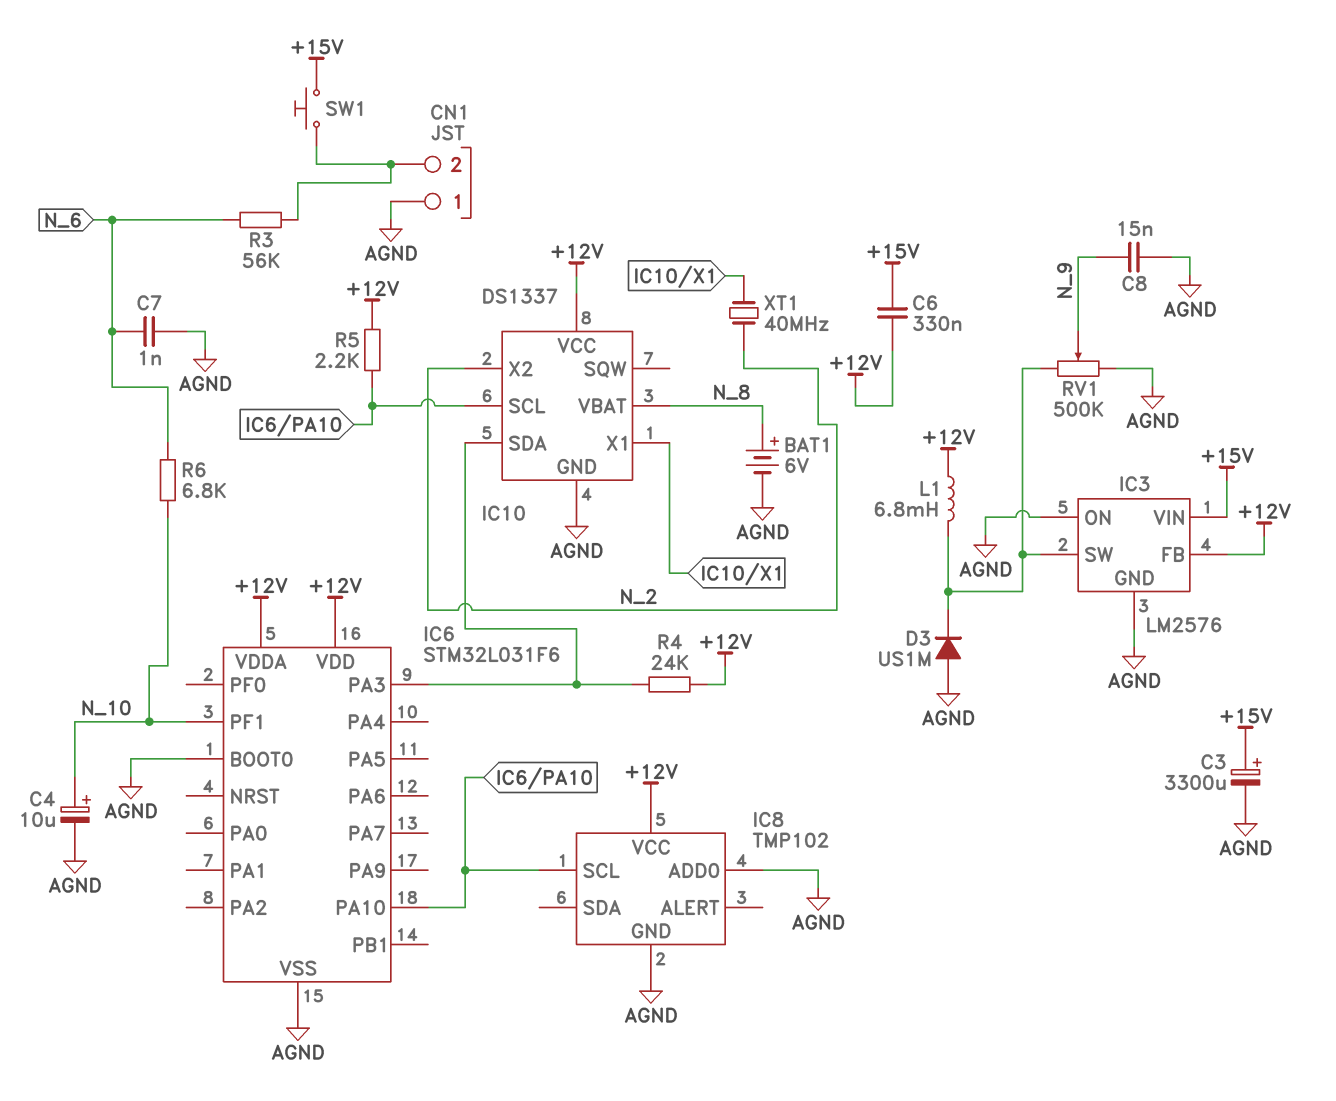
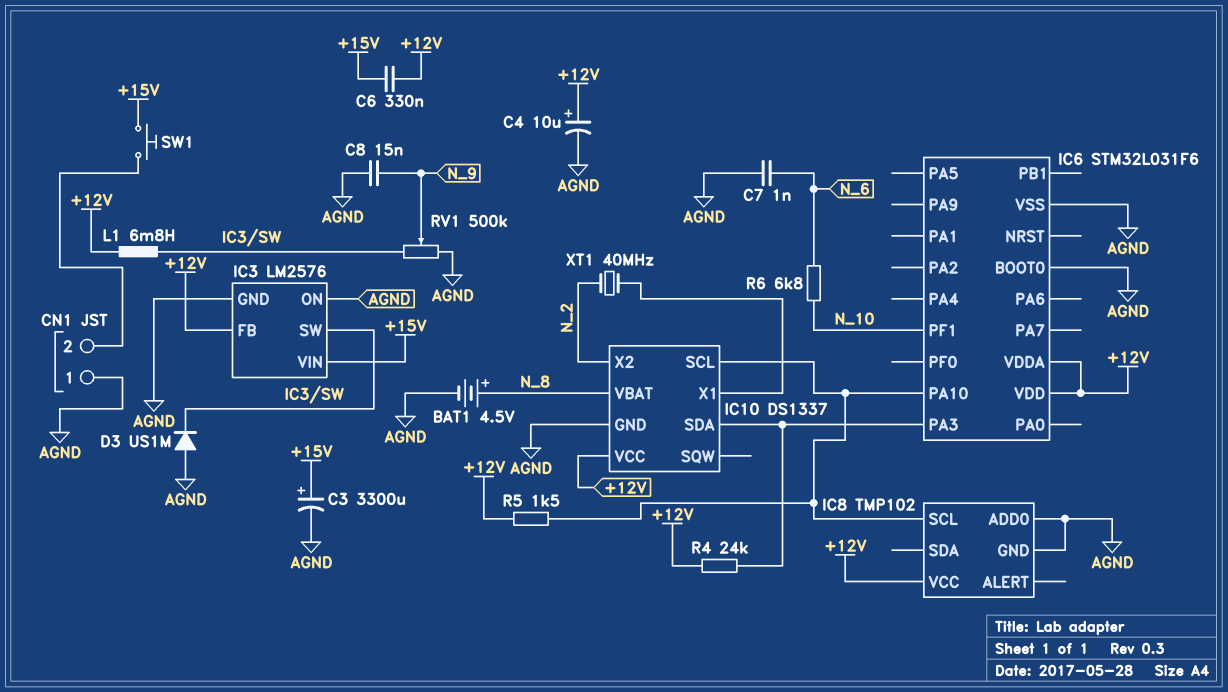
BAT1: 6V (plus N_8, minus AGND) -> 4.5V (plus N_8, minus AGND)
C4: 10uF (plus N_10, minus AGND) -> 10uF (plus +12V, minus AGND)
R3: 56k (CN1/2, N_6) -> none
R5: 2.2k (+12V, IC6/PA10) -> 1.5k (+12V, IC6/PA10)

